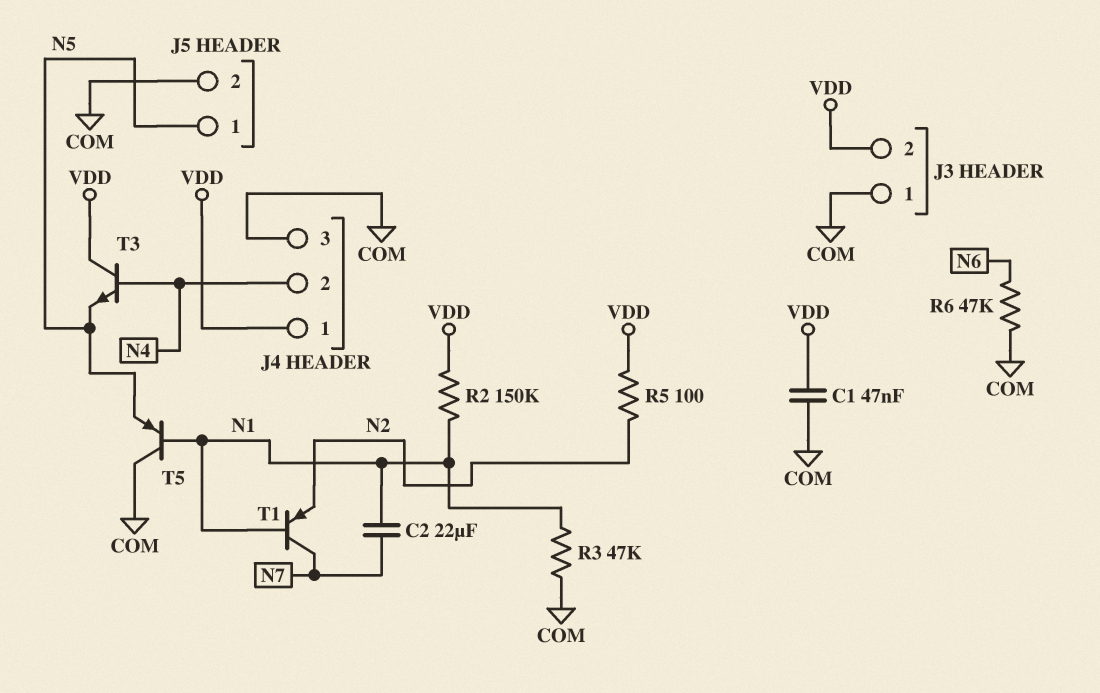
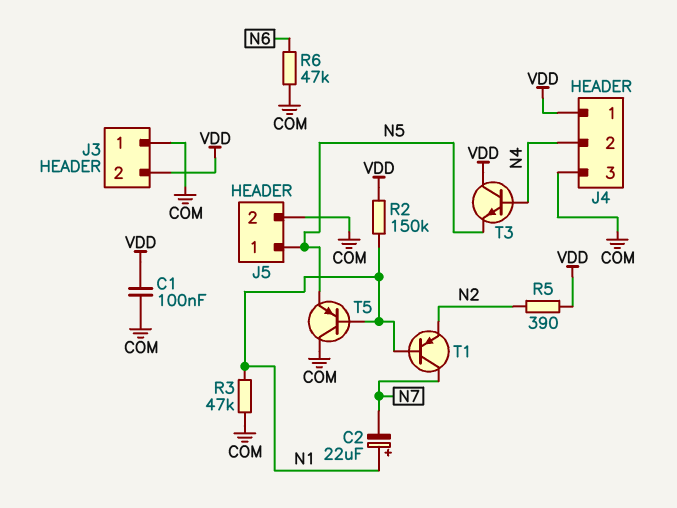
C1: 47nF (COM, VDD) -> 100nF (COM, VDD)
C2: 22uF (N1, N7) -> 22uF (plus N1, minus N7)
R5: 100 (N2, VDD) -> 390 (N2, VDD)

